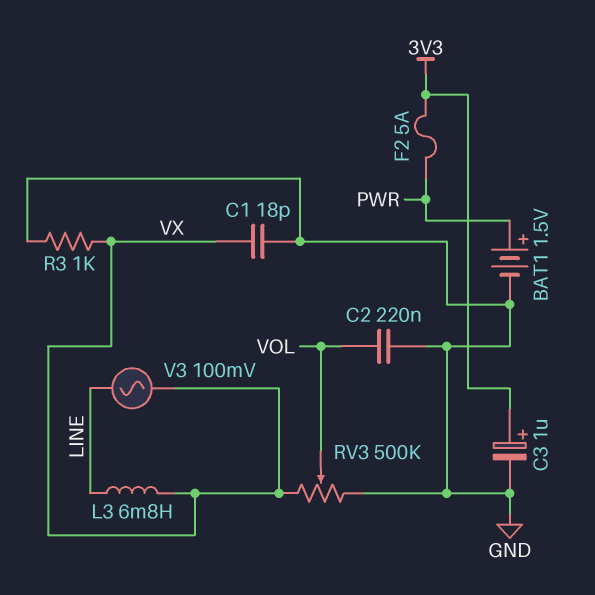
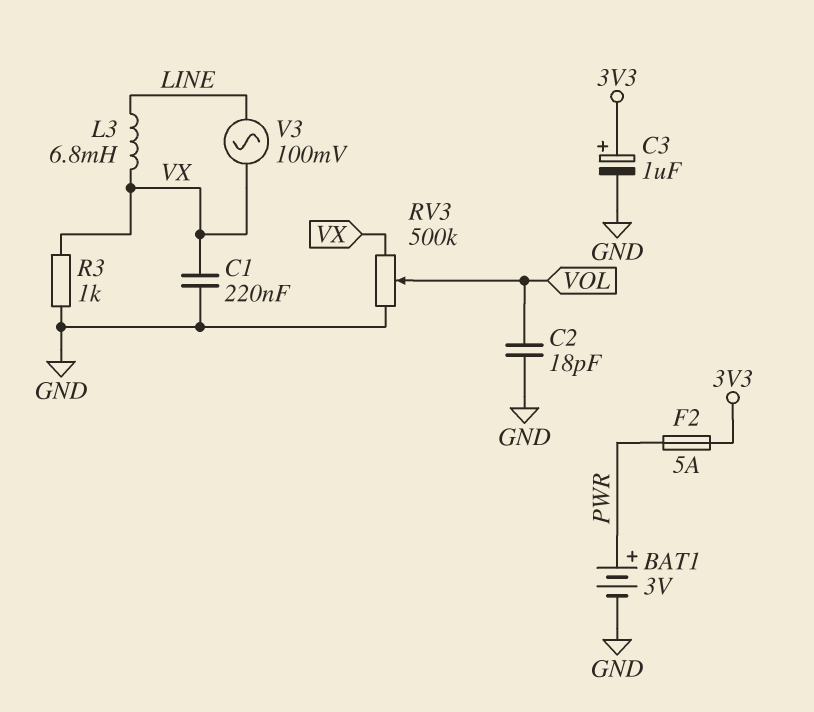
BAT1: 1.5V (plus PWR, minus GND) -> 3V (plus PWR, minus GND)
C1: 18pF (GND, VX) -> 220nF (GND, VX)
C2: 220nF (GND, VOL) -> 18pF (GND, VOL)

